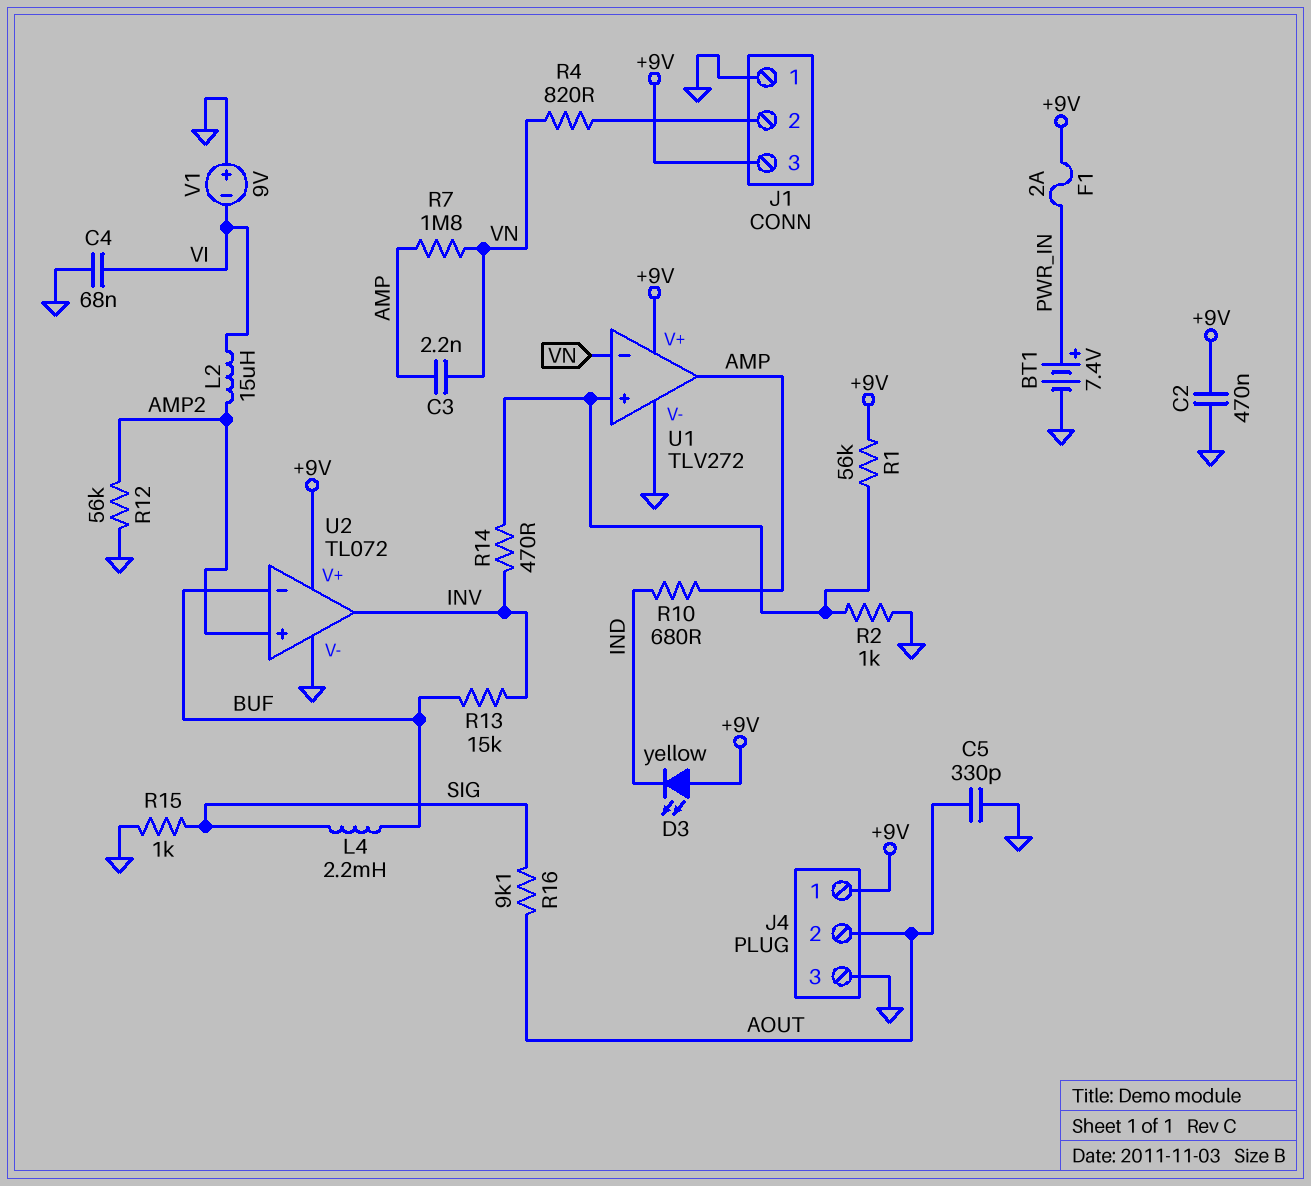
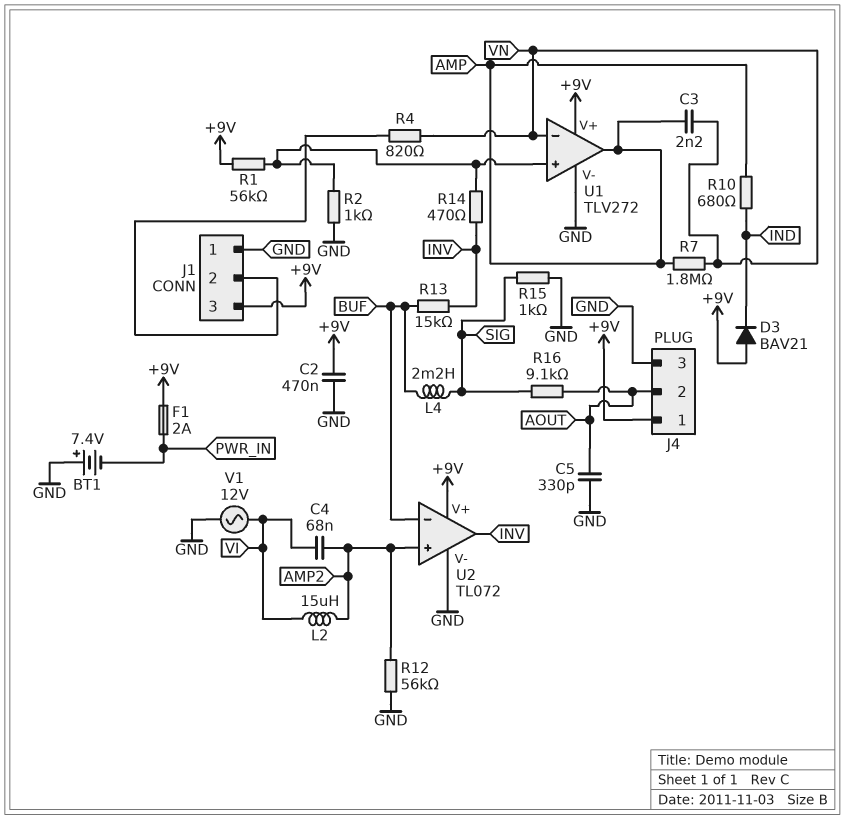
BT1: 7.4V (plus PWR_IN, minus GND) -> 7.4V (plus GND, minus PWR_IN)
C4: 68nF (GND, VI) -> 68nF (AMP2, VI)
D3: LED yellow (A +9V, K IND) -> diode BAV21 (A +9V, K IND)
V1: 9V (plus GND, minus VI) -> AC 12V (GND, VI)

